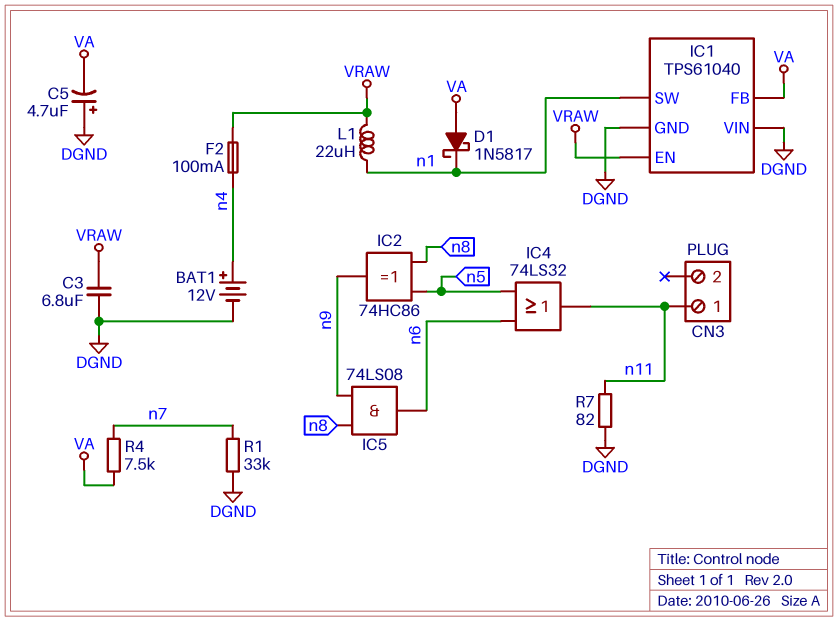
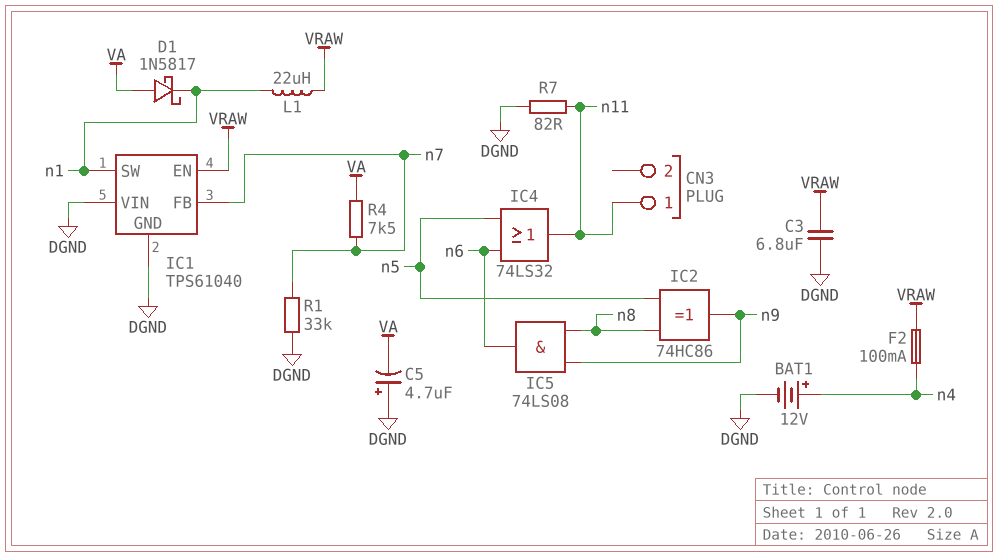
IC1 pin FB: VA -> n7

